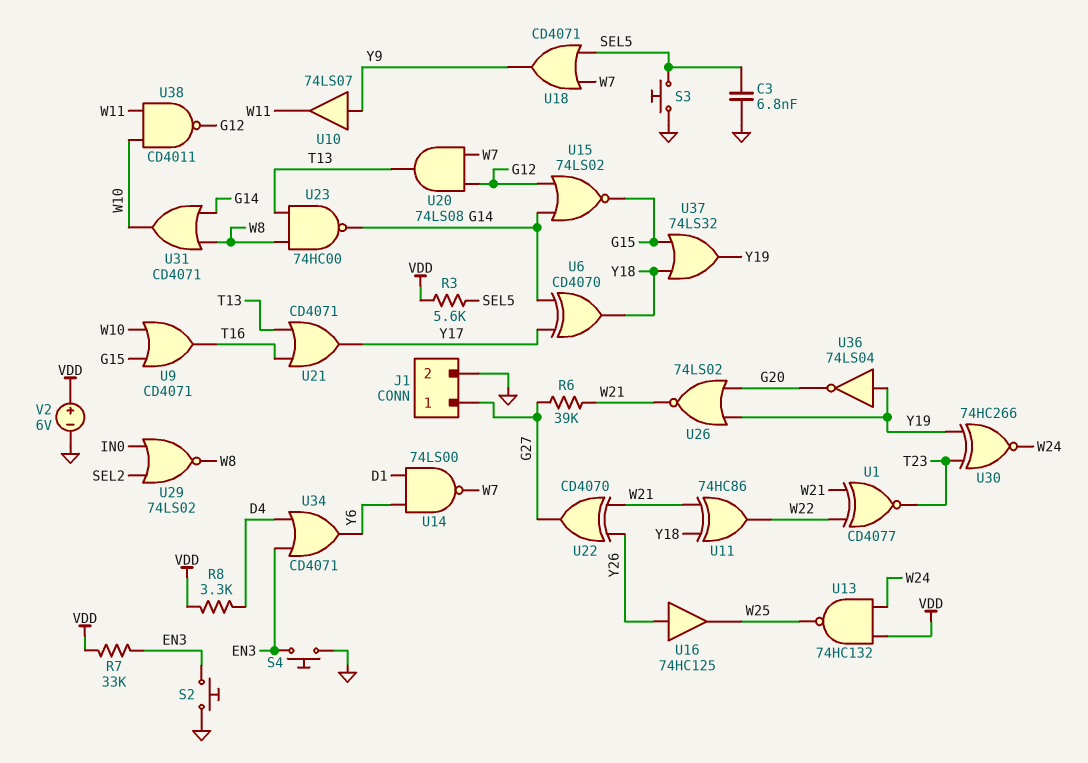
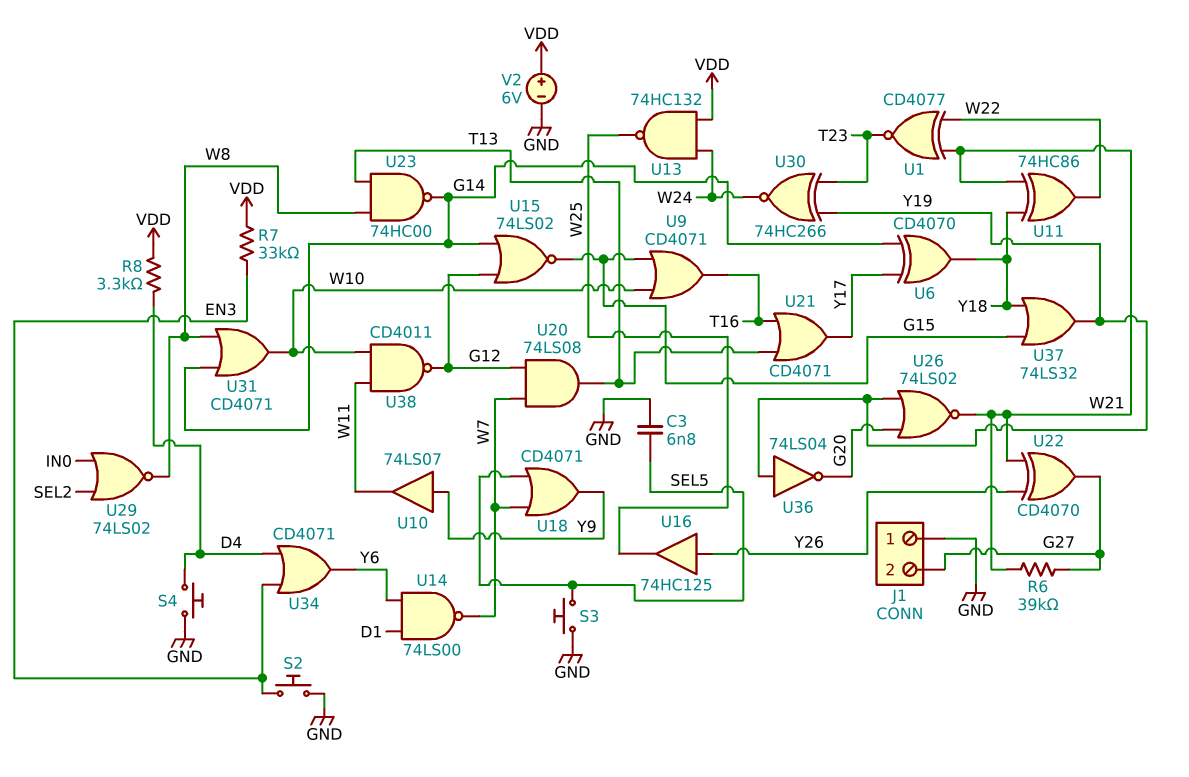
J1 pin 1: G27 -> GND
J1 pin 2: GND -> G27
R3: 5.6k (SEL5, VDD) -> none
S4: button (EN3, GND) -> button (D4, GND)

